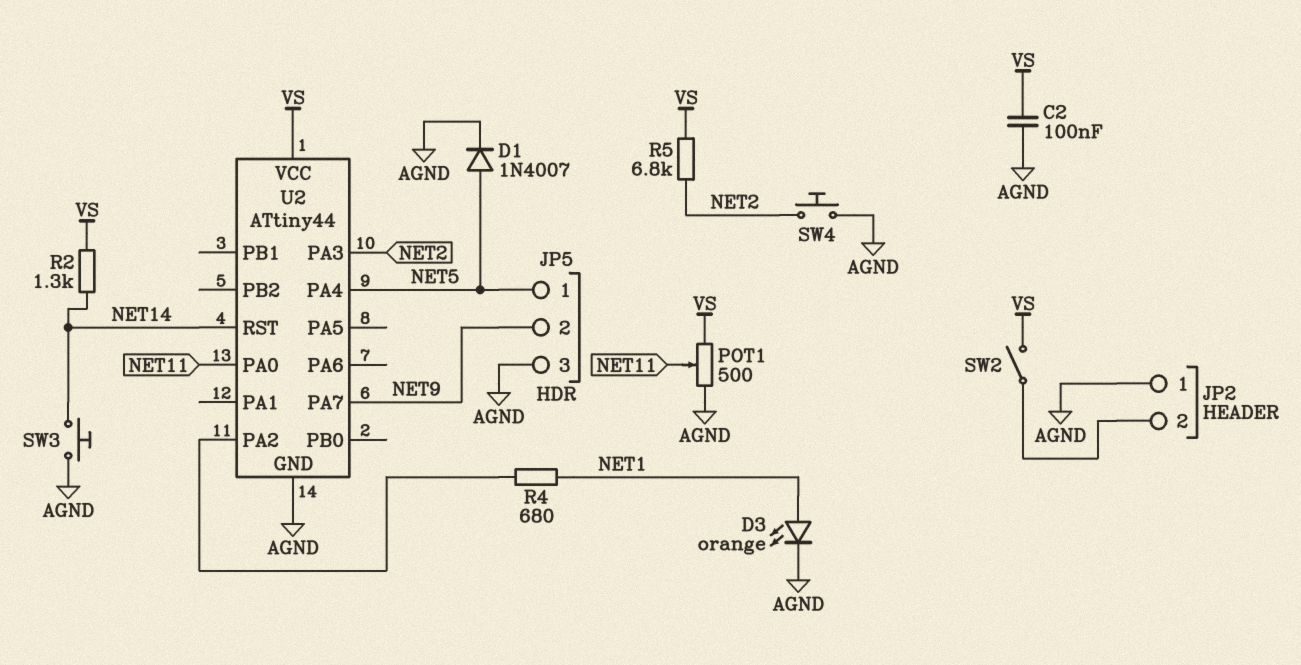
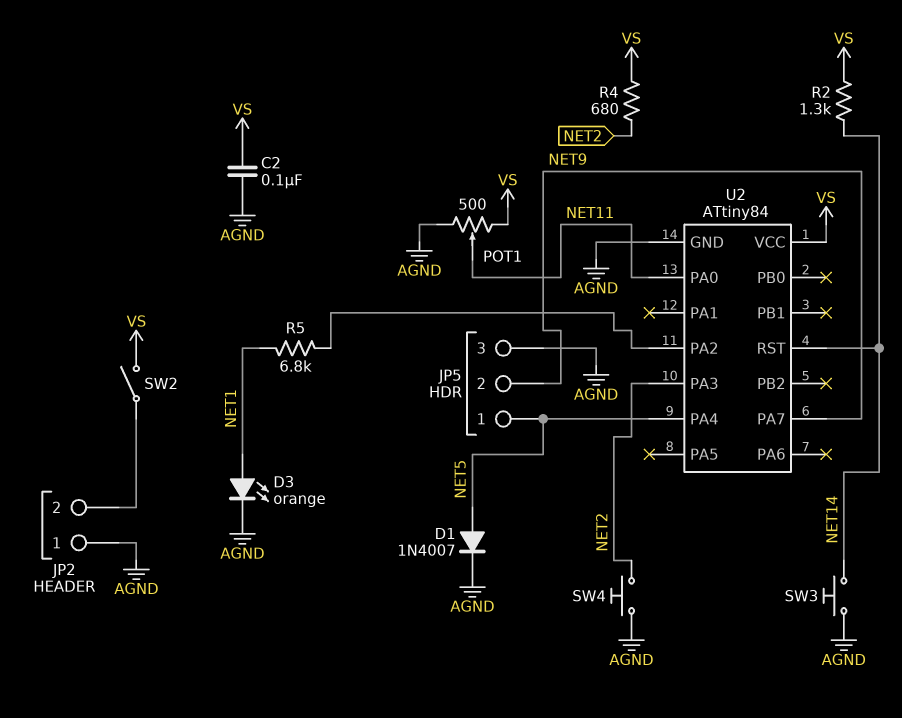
R4: 680 (NET1, U2/PA2) -> 680 (NET2, VS)
R5: 6.8k (NET2, VS) -> 6.8k (NET1, U2/PA2)
U2: ATtiny44 -> ATtiny84

